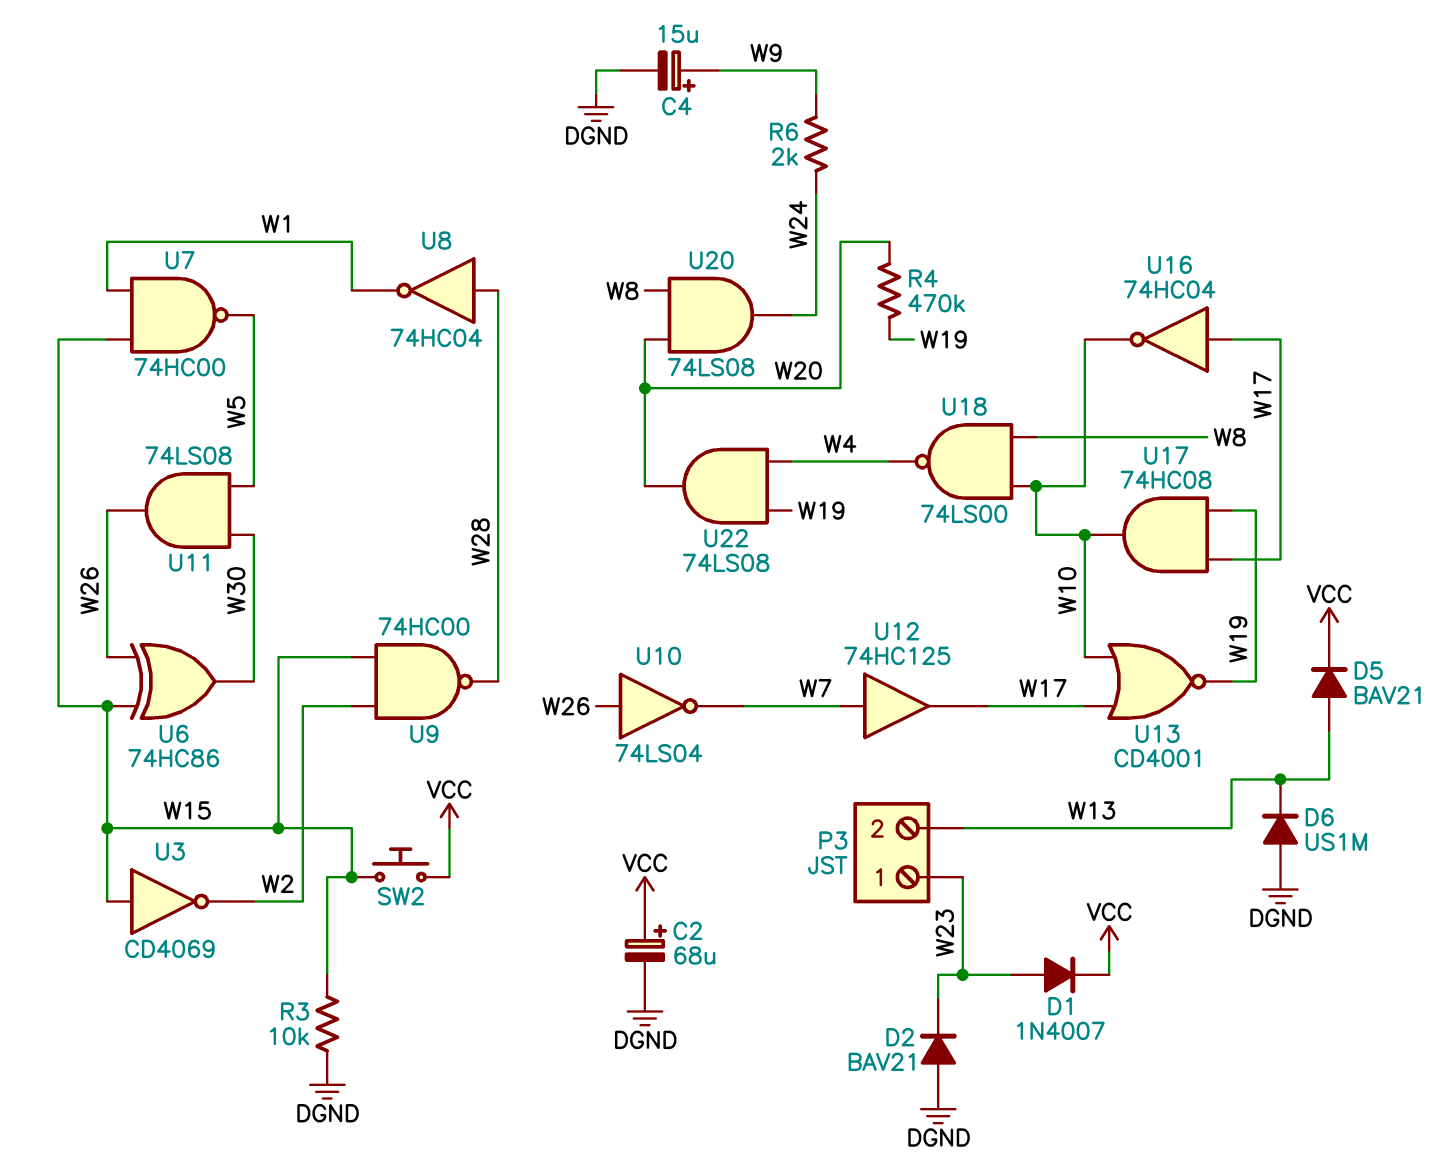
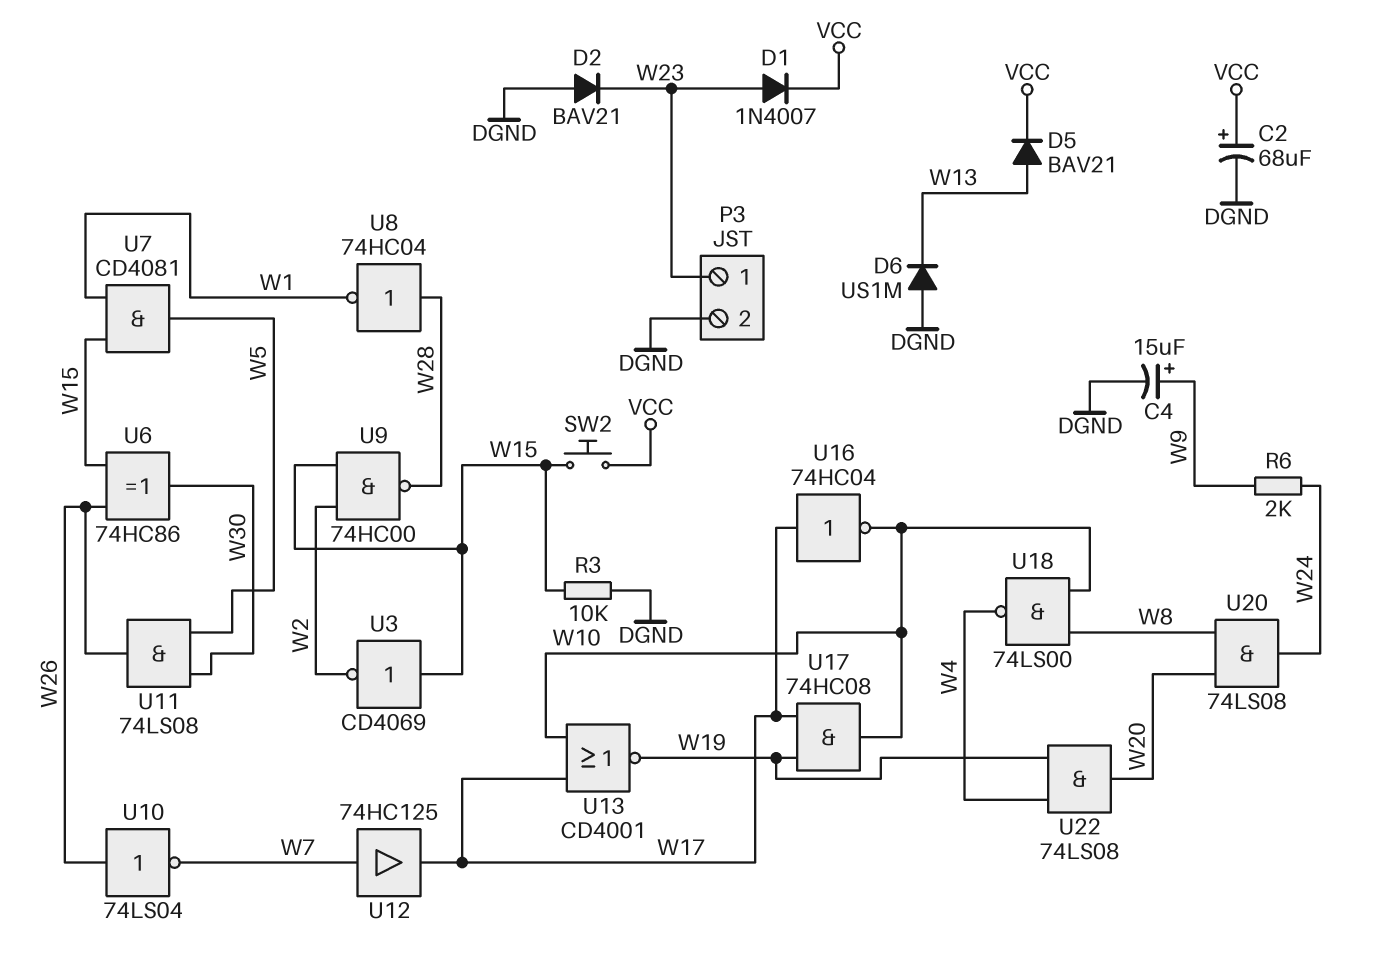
P3 pin 2: W13 -> DGND
R4: 470k (W19, W20) -> none
U7: NAND 74HC00 (in W1, in W15, out W5) -> AND CD4081 (in W1, in W15, out W5)

